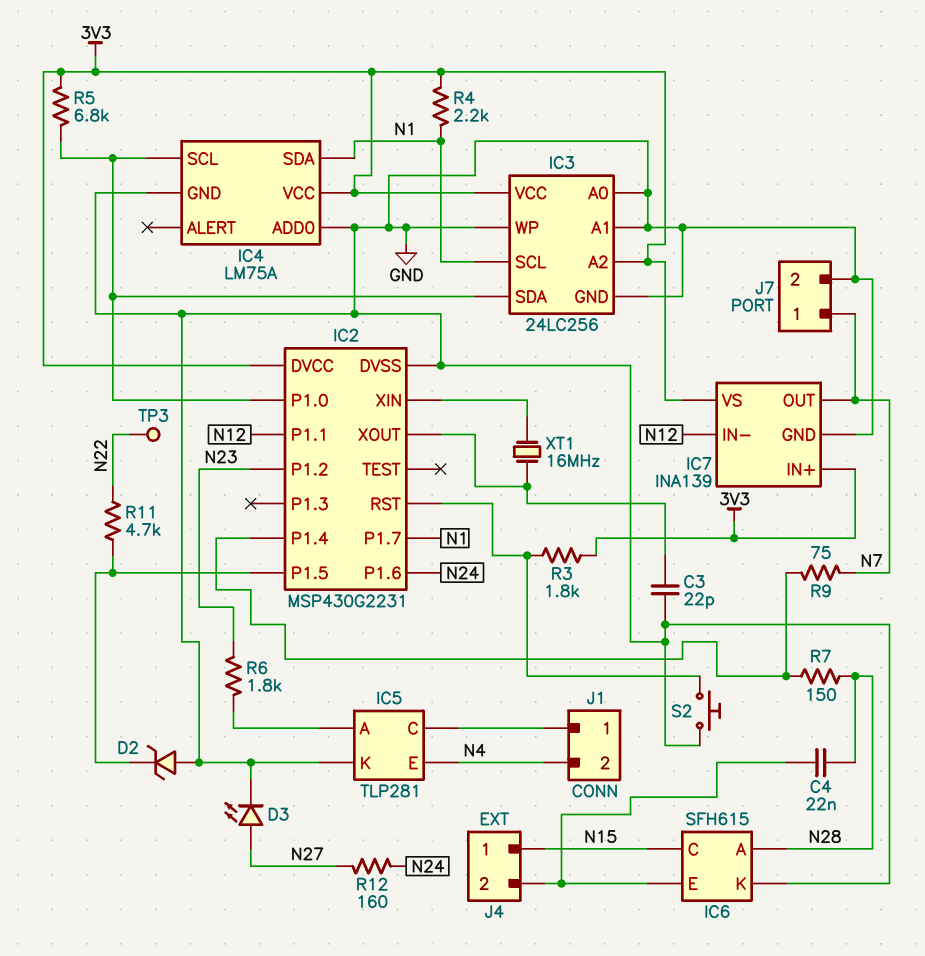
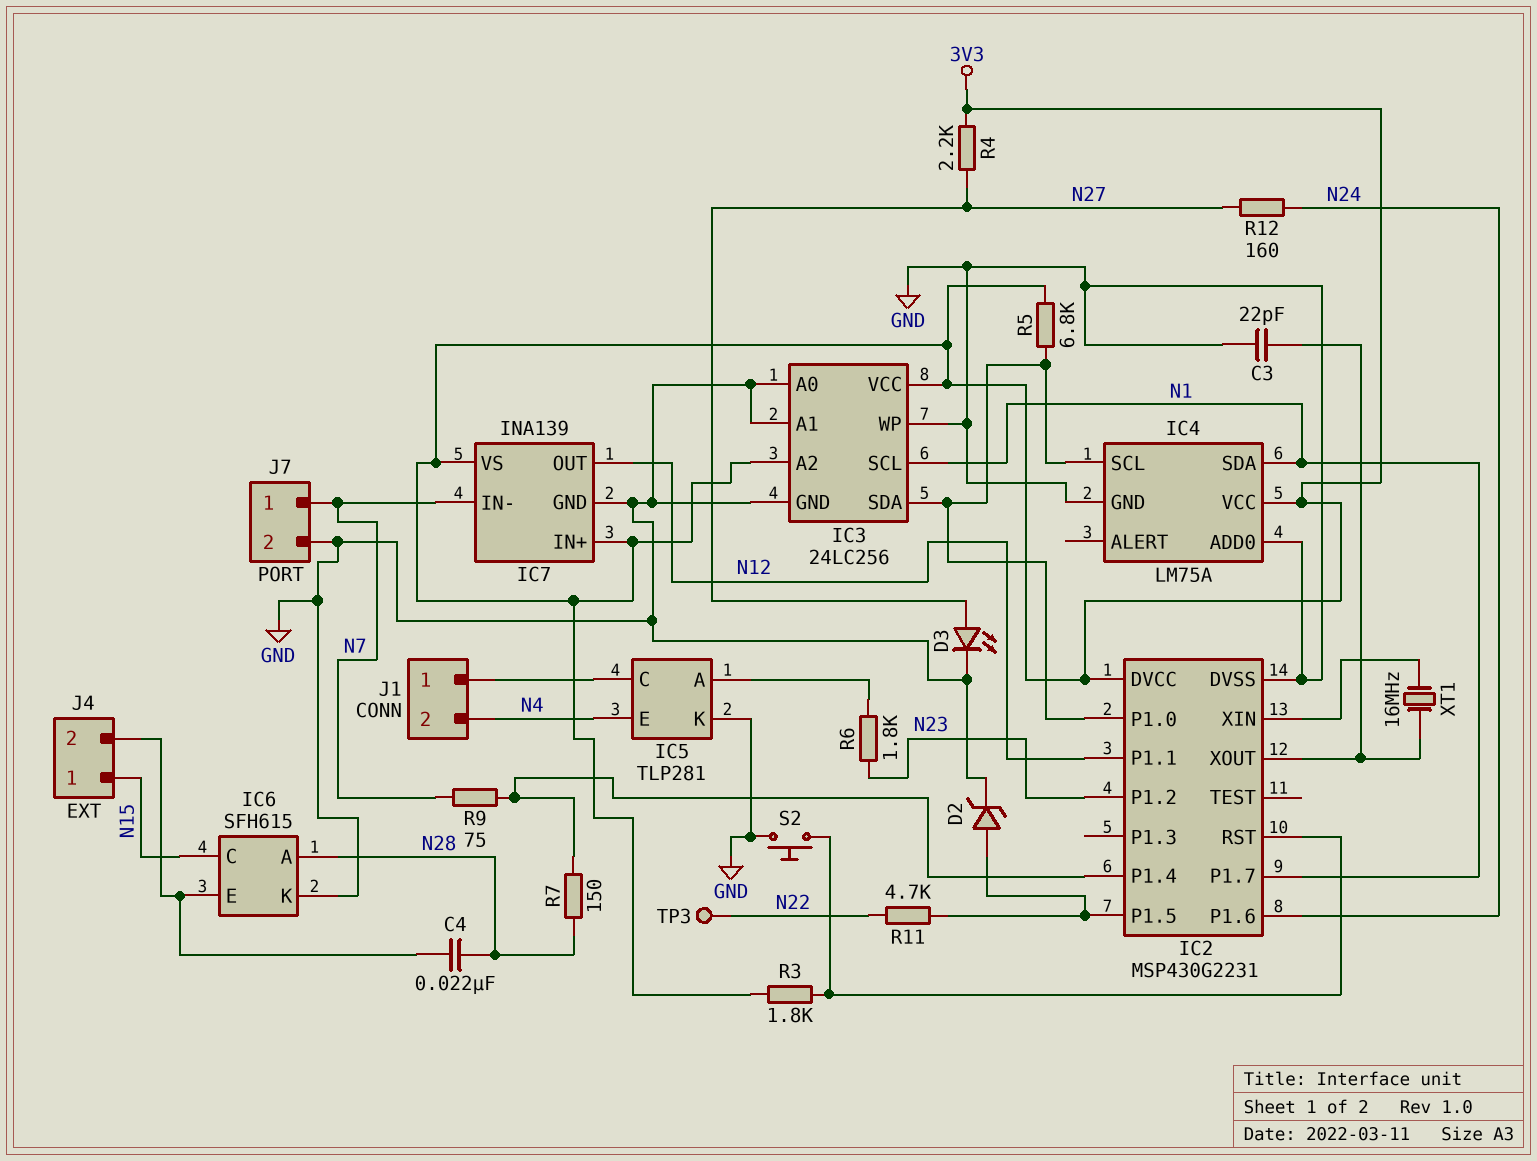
D2: zener (A GND, K IC2/P1.5) -> zener (A IC2/P1.5, K GND)
IC7 pin IN-: N12 -> N7
IC7 pin OUT: N7 -> N12
R4: 2.2k (3V3, N1) -> 2.2k (3V3, N27)

